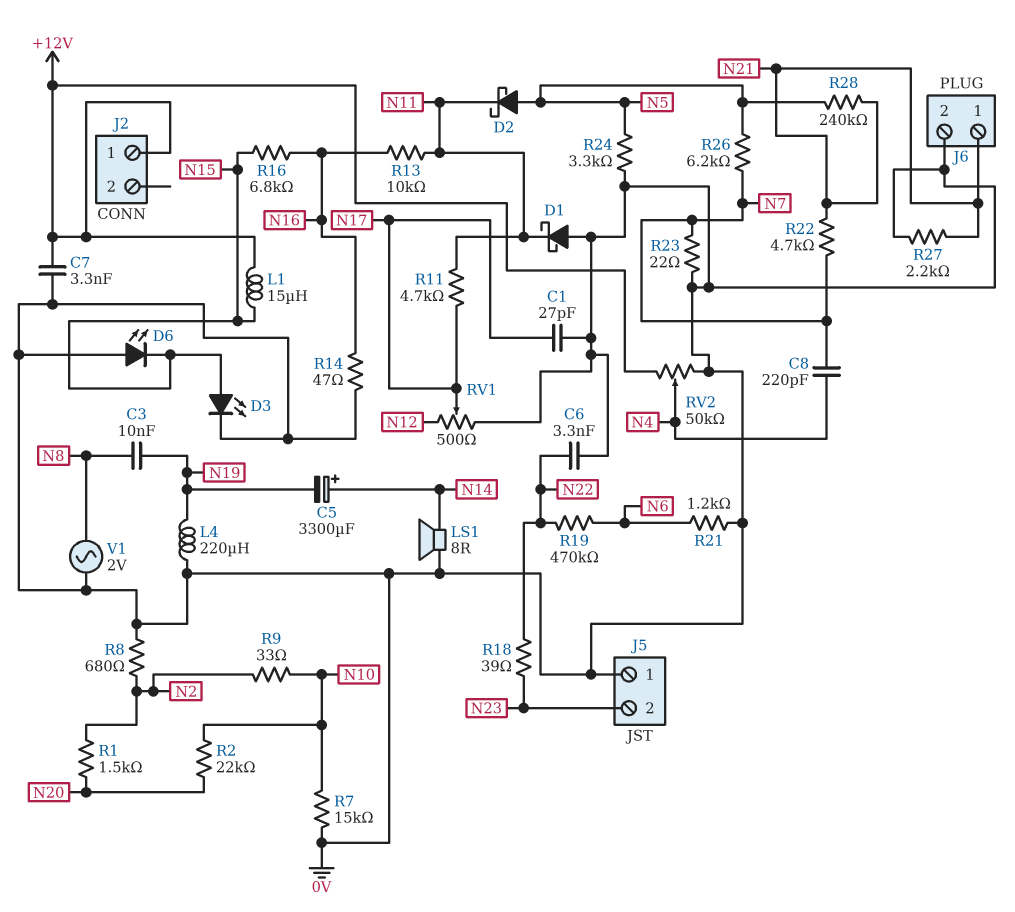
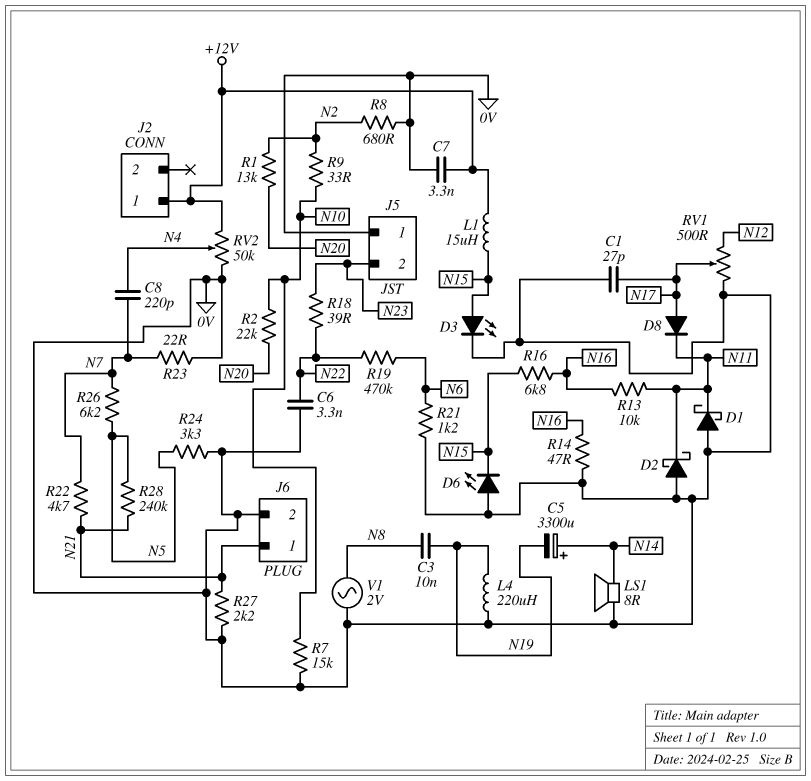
D2: schottky (A N5, K N11) -> schottky (A 0V, K N11)
D8: none -> diode (A N17, K N11)
R1: 1.5k (N2, N20) -> 13k (N2, N20)
R11: 4.7k (N11, N17) -> none

